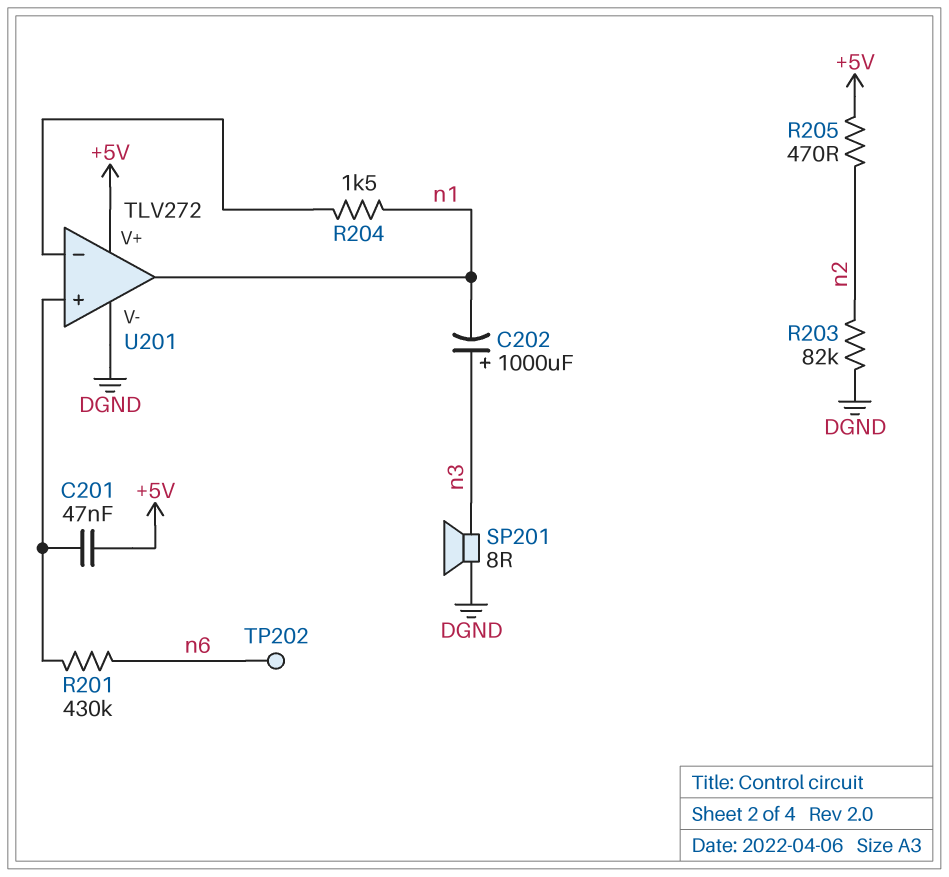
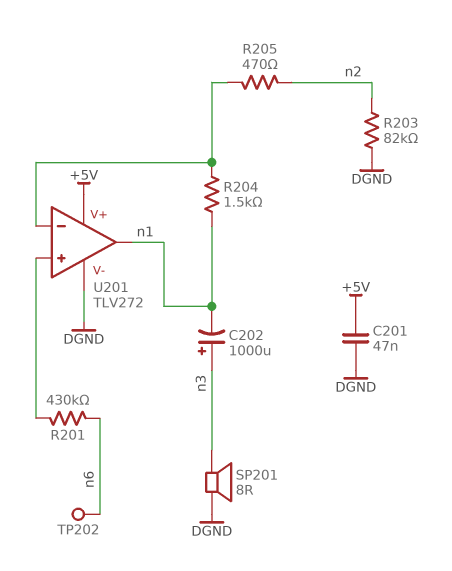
C201: 47nF (+5V, U201/in+) -> 47nF (+5V, DGND)
R205: 470 (+5V, n2) -> 470 (U201/in-, n2)

